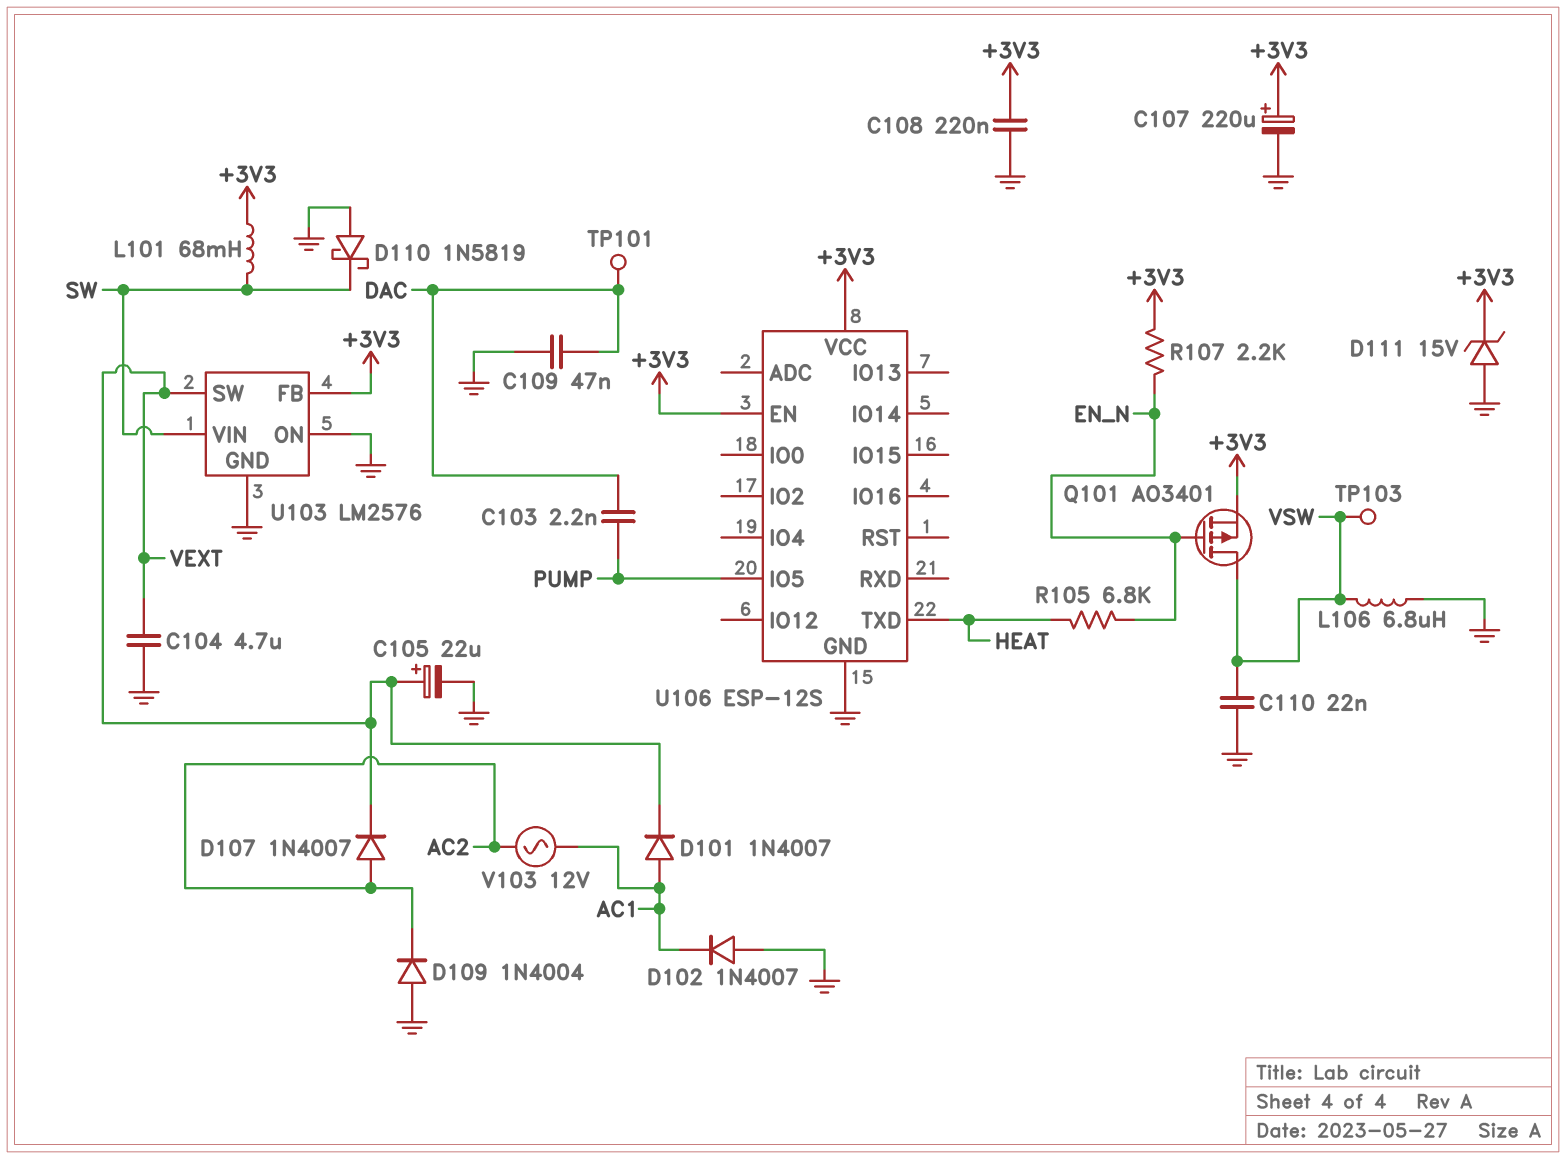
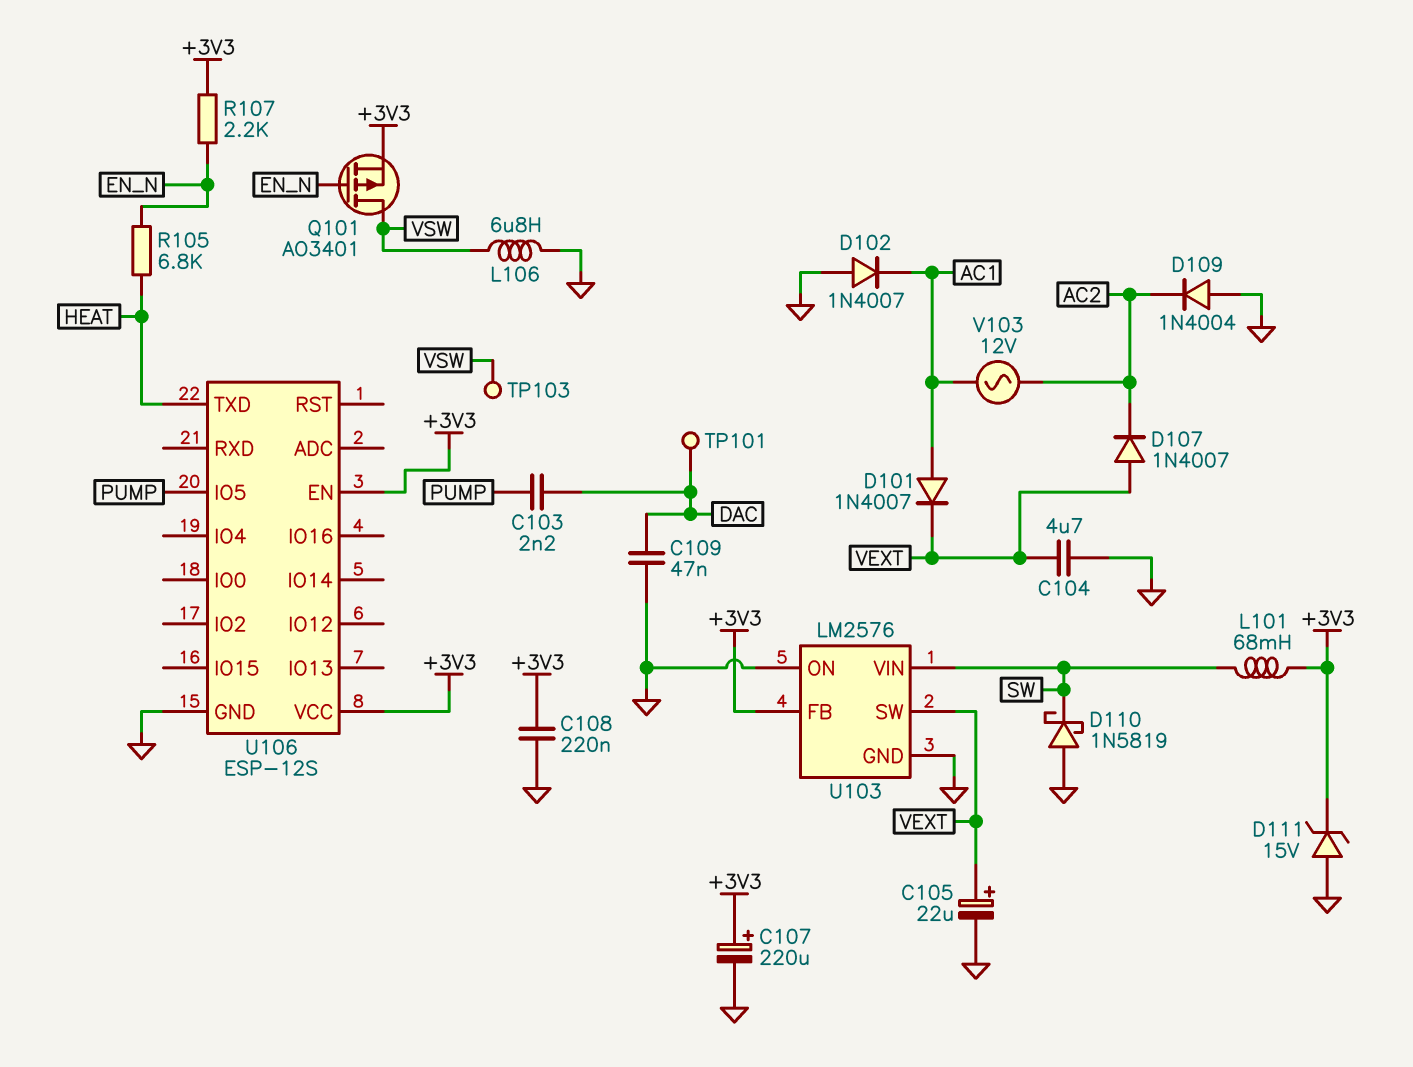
C110: 22nF (GND, VSW) -> none
D107: diode 1N4007 (A AC2, K VEXT) -> diode 1N4007 (A VEXT, K AC2)

